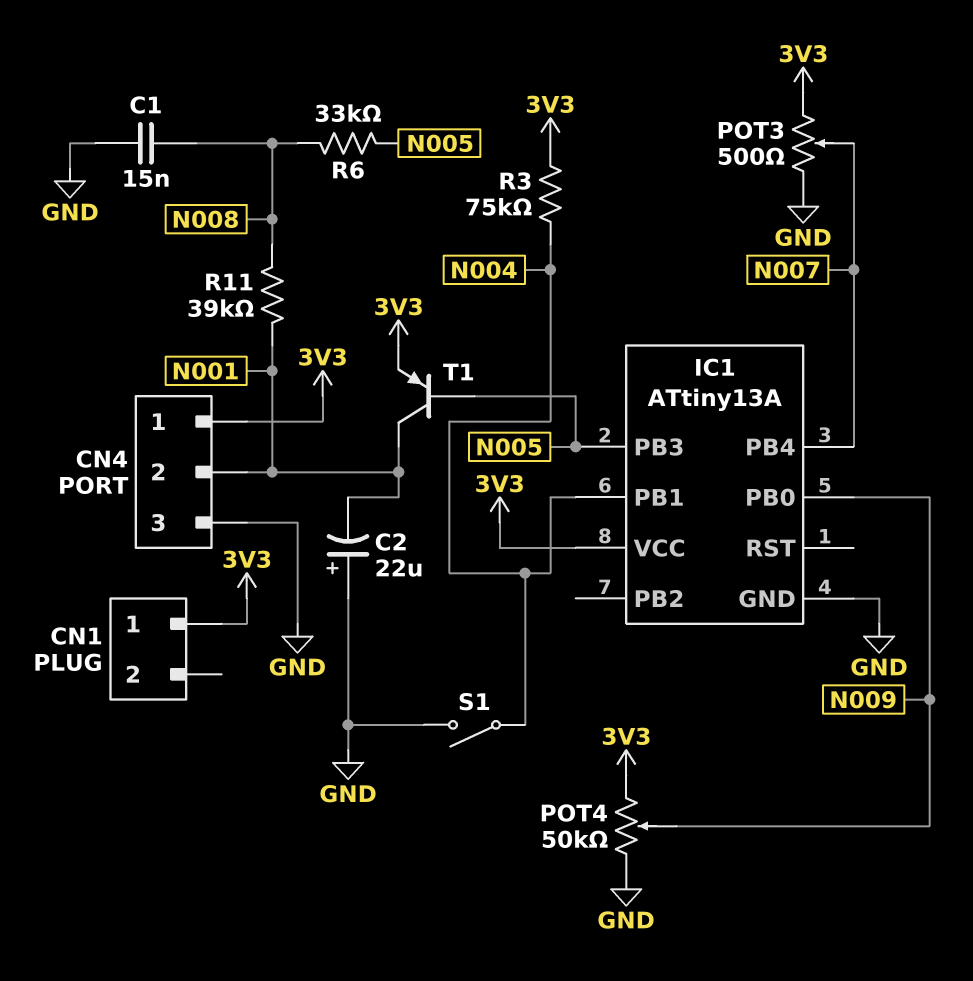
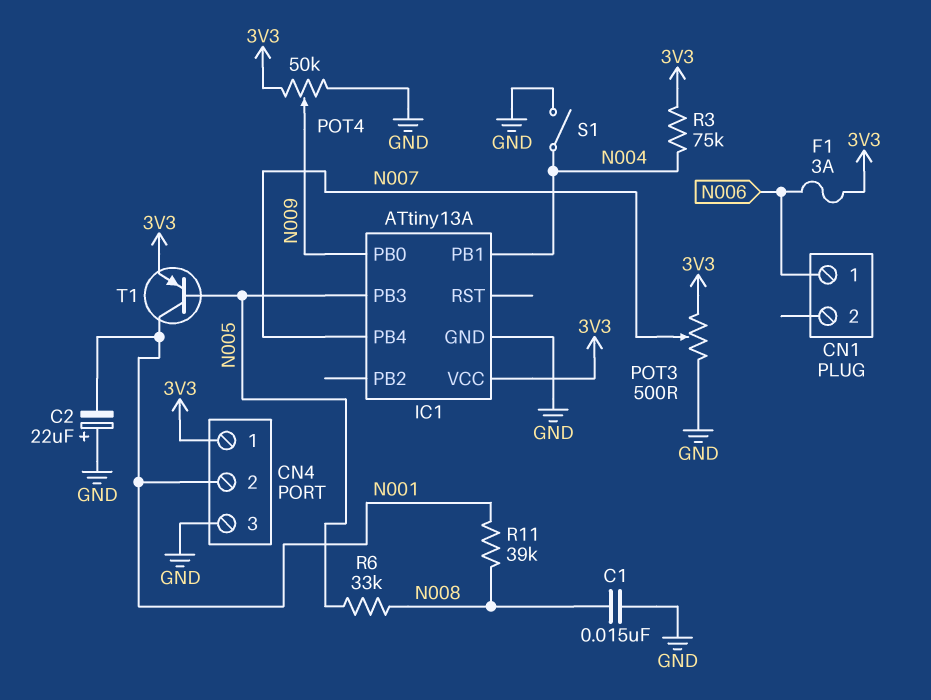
CN1 pin 1: 3V3 -> N006
F1: none -> 3A (3V3, N006)

